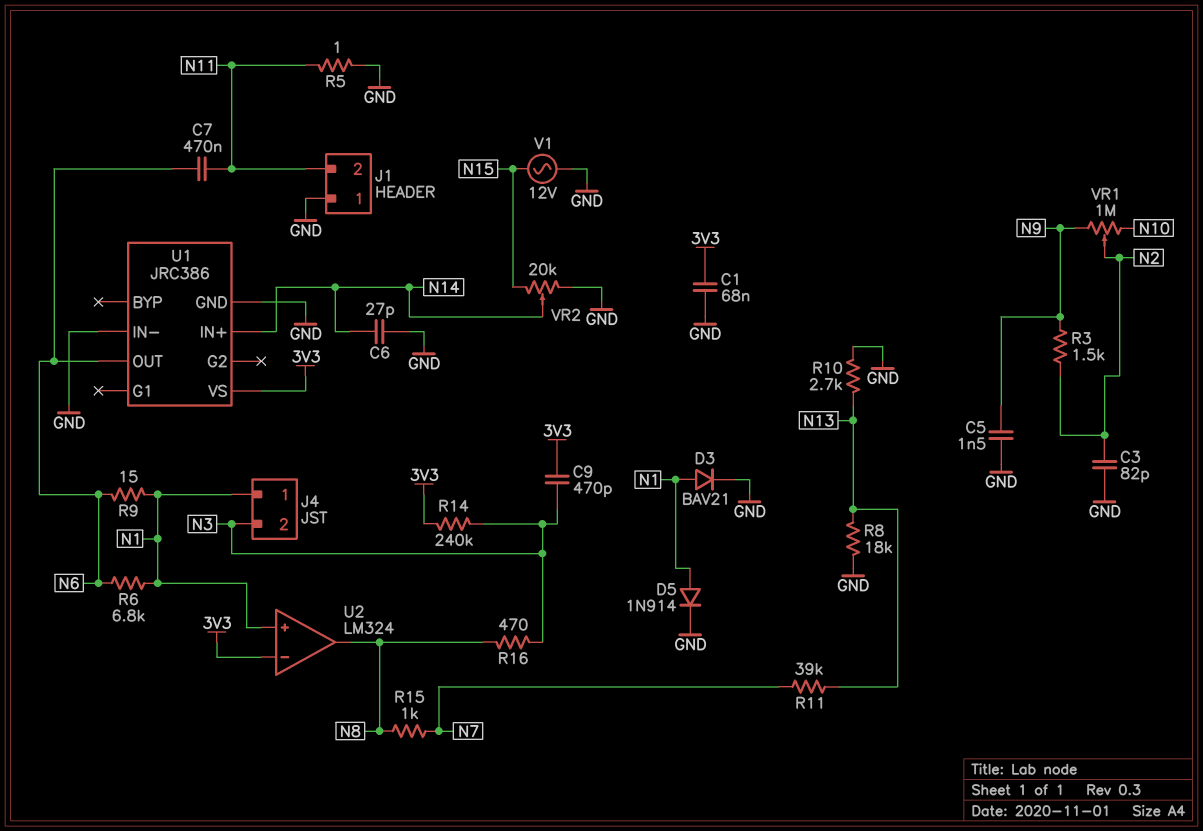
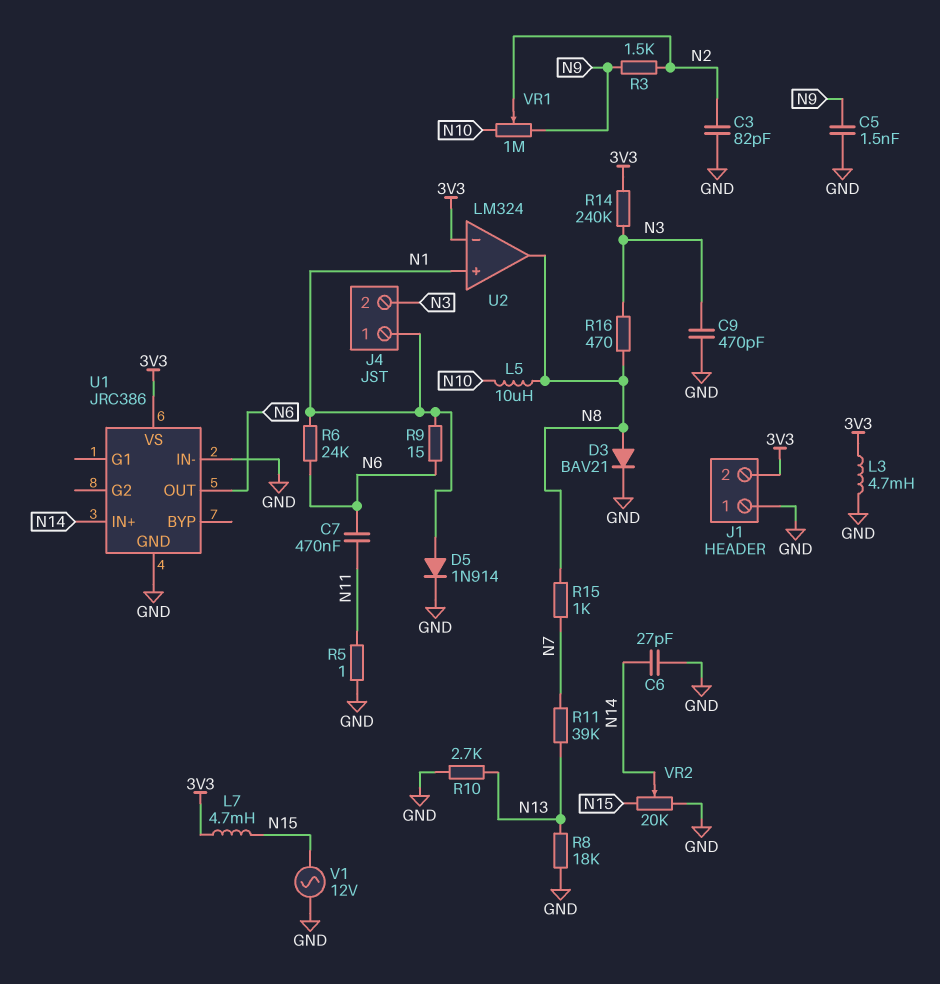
C1: 68nF (3V3, GND) -> none
C9: 470pF (3V3, N3) -> 470pF (GND, N3)
D3: diode BAV21 (A N1, K GND) -> diode BAV21 (A N8, K GND)
J1 pin 2: N11 -> 3V3
L3: none -> 4.7mH (3V3, GND)
L5: none -> 10uH (N8, N10)
L7: none -> 4.7mH (3V3, N15)
R6: 6.8k (N1, N6) -> 24k (N1, N6)

